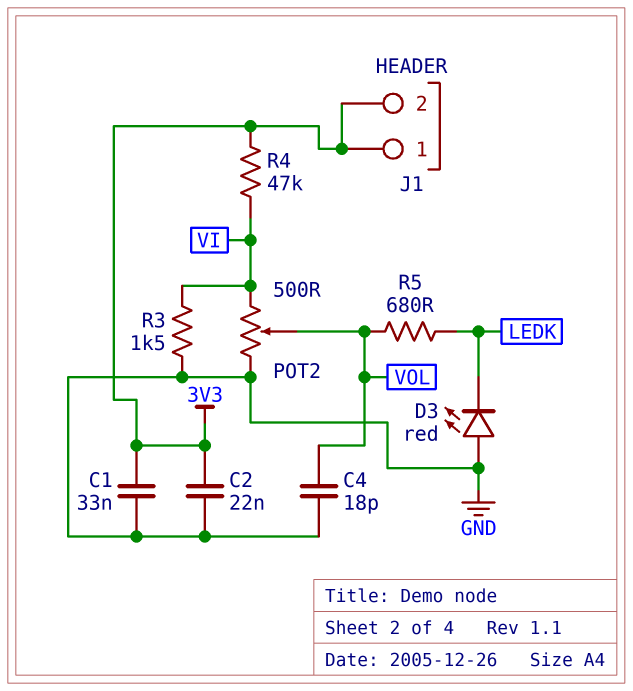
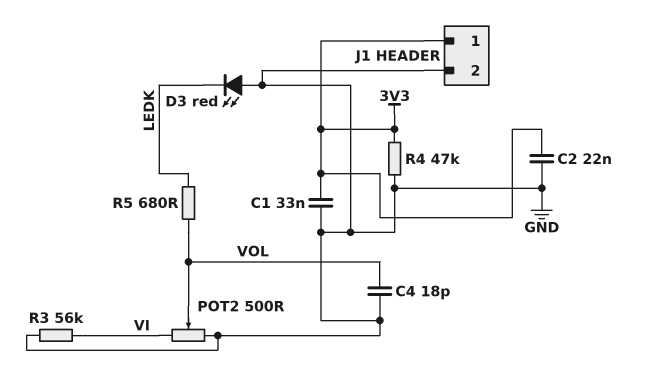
J1 pin 2: 3V3 -> GND
R3: 1.5k (GND, VI) -> 56k (GND, VI)
R4: 47k (3V3, VI) -> 47k (3V3, GND)

